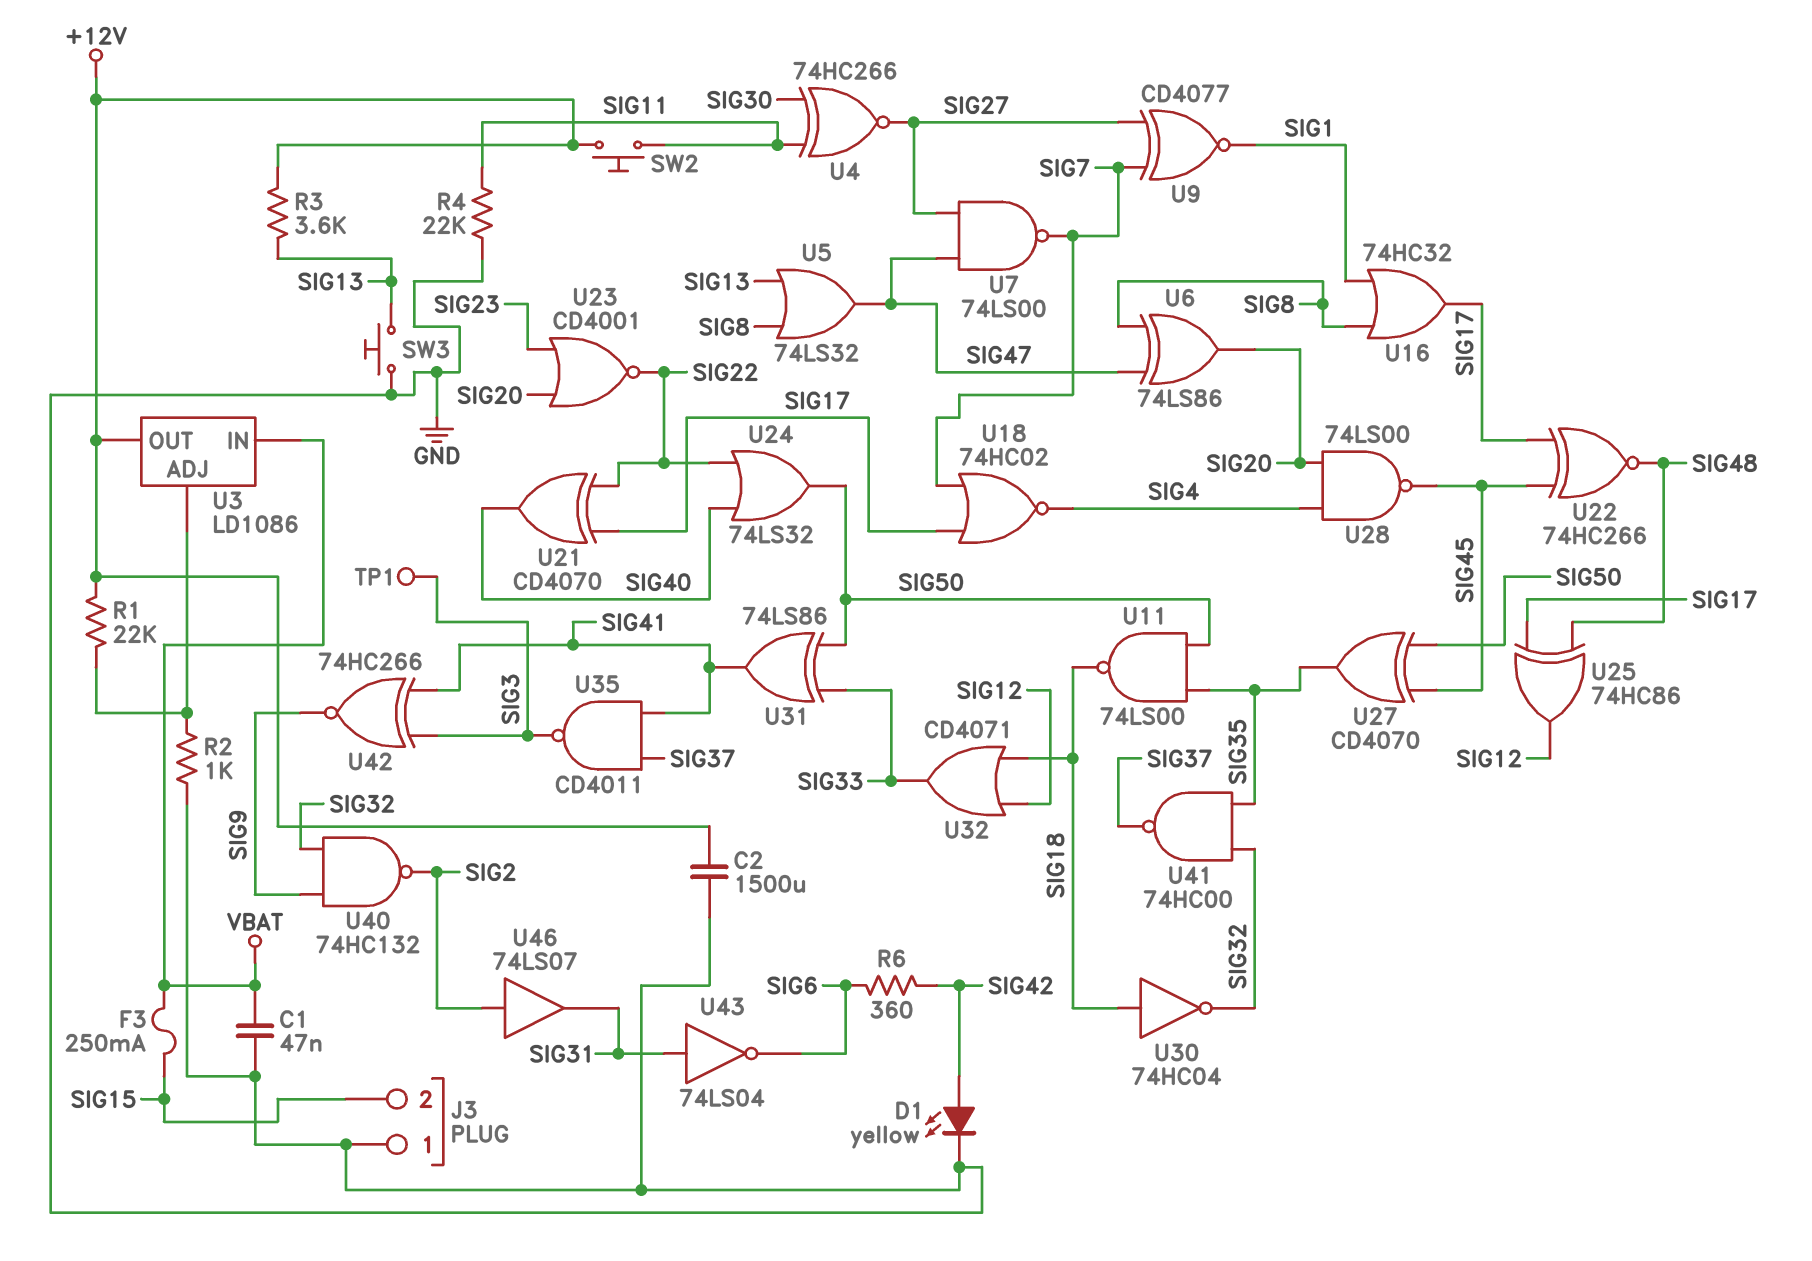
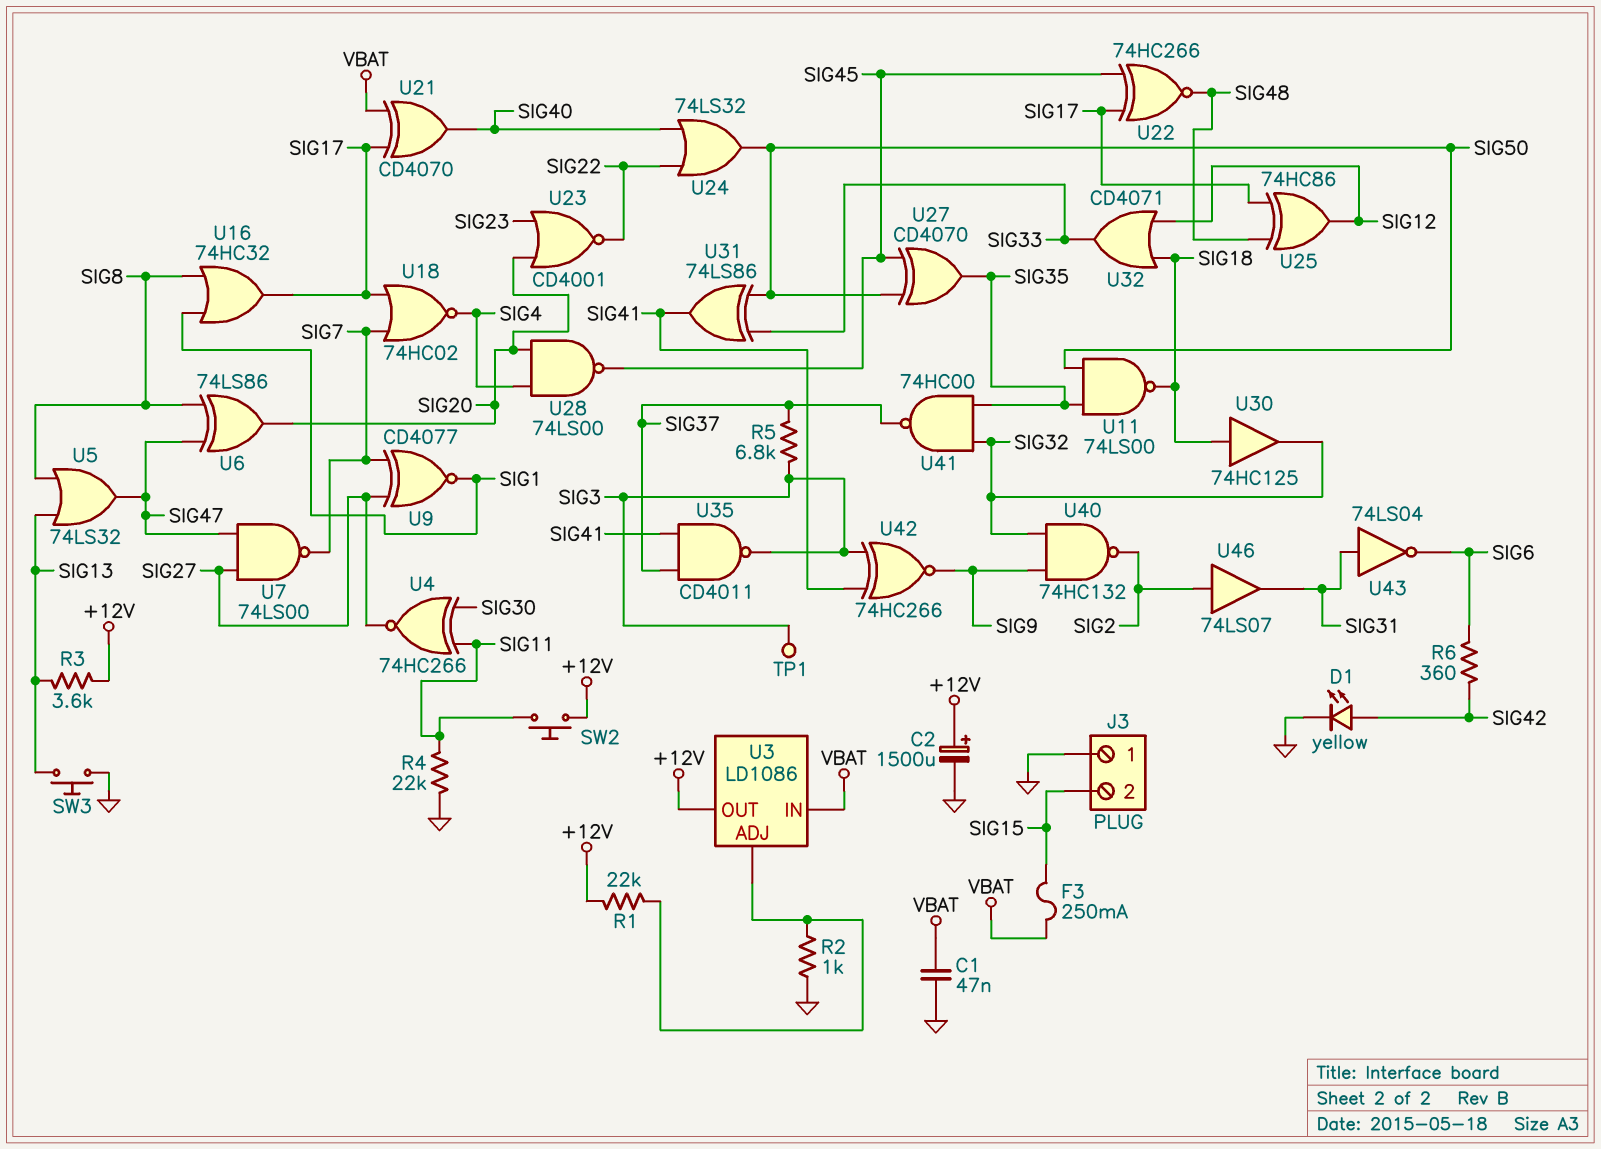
C2: 1500uF (+12V, GND) -> 1500uF (plus +12V, minus GND)
R5: none -> 6.8k (SIG3, SIG37)
U21: XOR CD4070 (in SIG17, in SIG22, out SIG40) -> XOR CD4070 (in SIG17, in VBAT, out SIG40)
U30: NOT 74HC04 (in SIG18, out SIG32) -> buffer 74HC125 (in SIG18, out SIG32)

